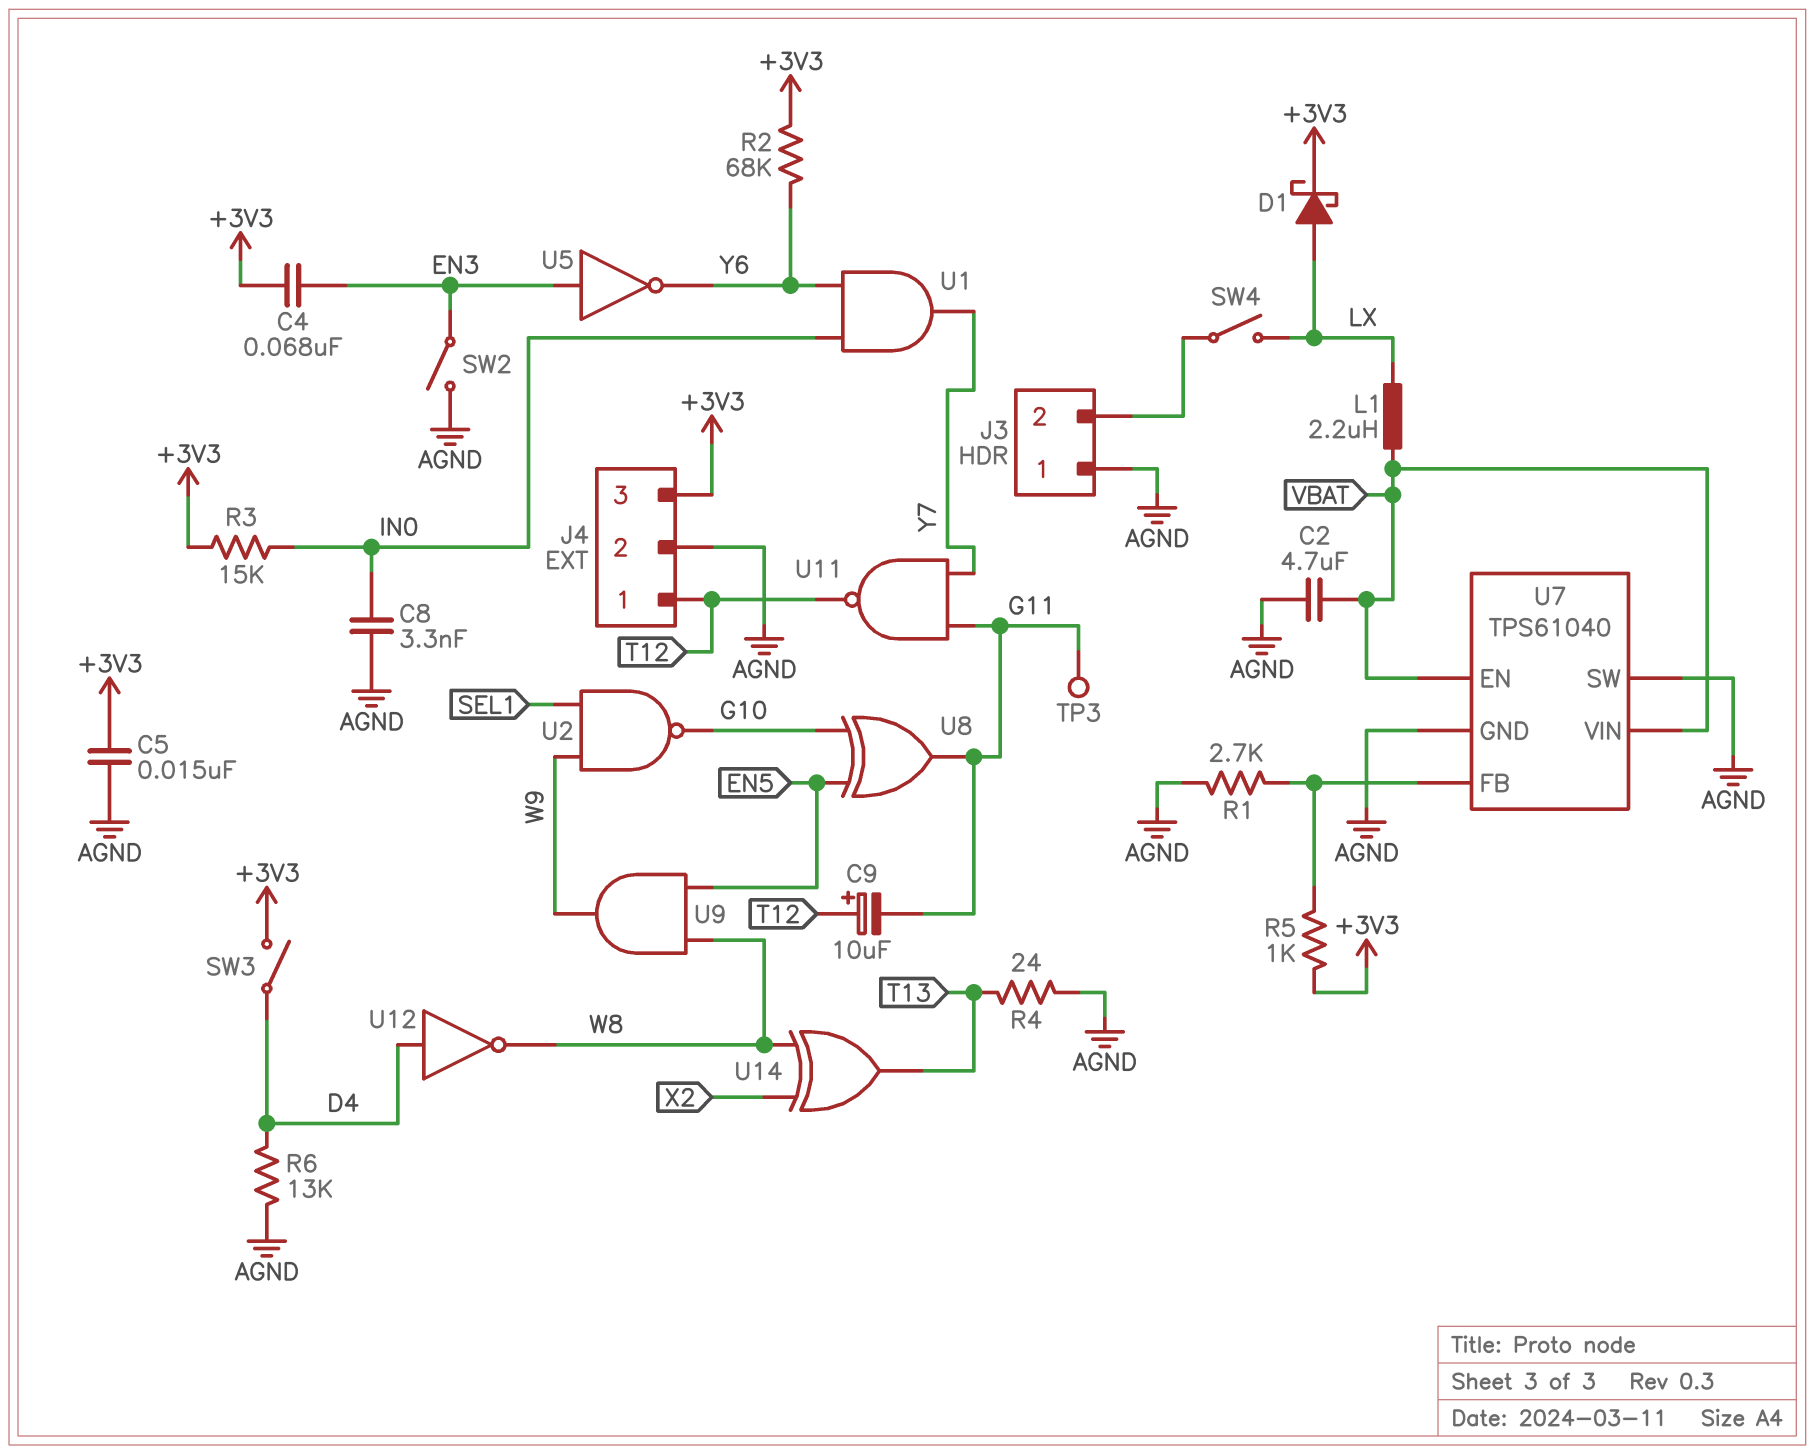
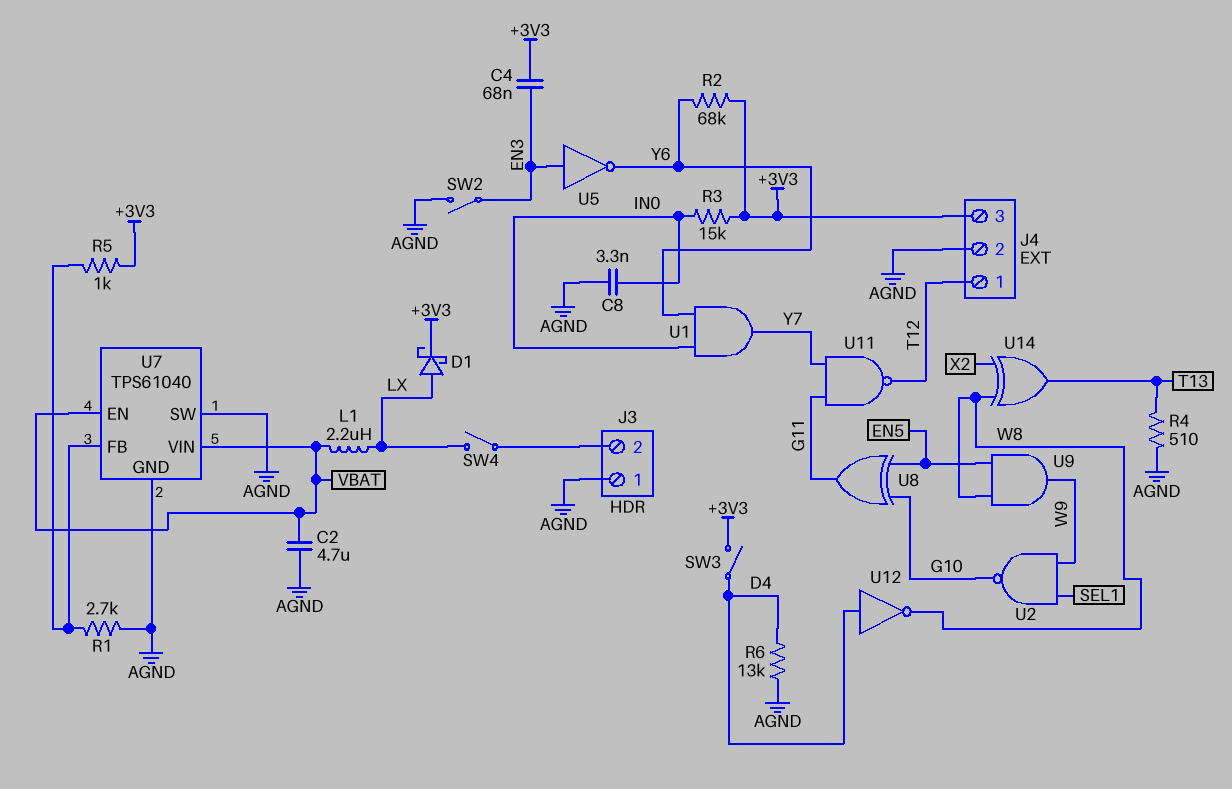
C5: 15nF (+3V3, AGND) -> none
C9: 10uF (plus T12, minus G11) -> none
R4: 24 (AGND, T13) -> 510 (AGND, T13)
TP3: test point (G11) -> none

